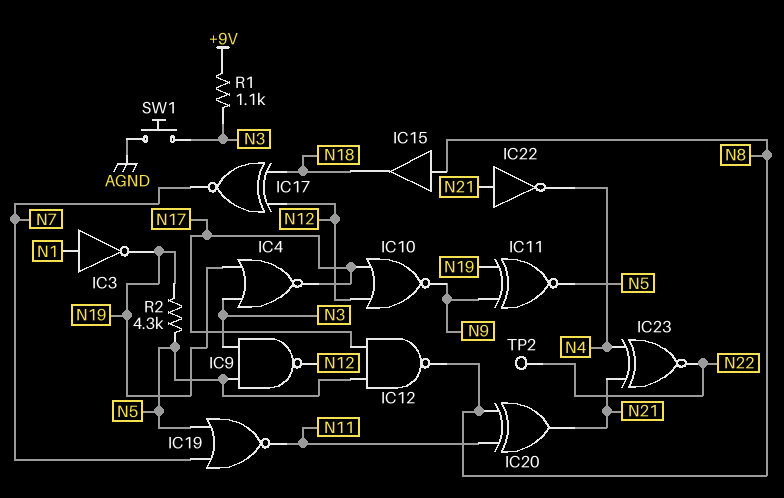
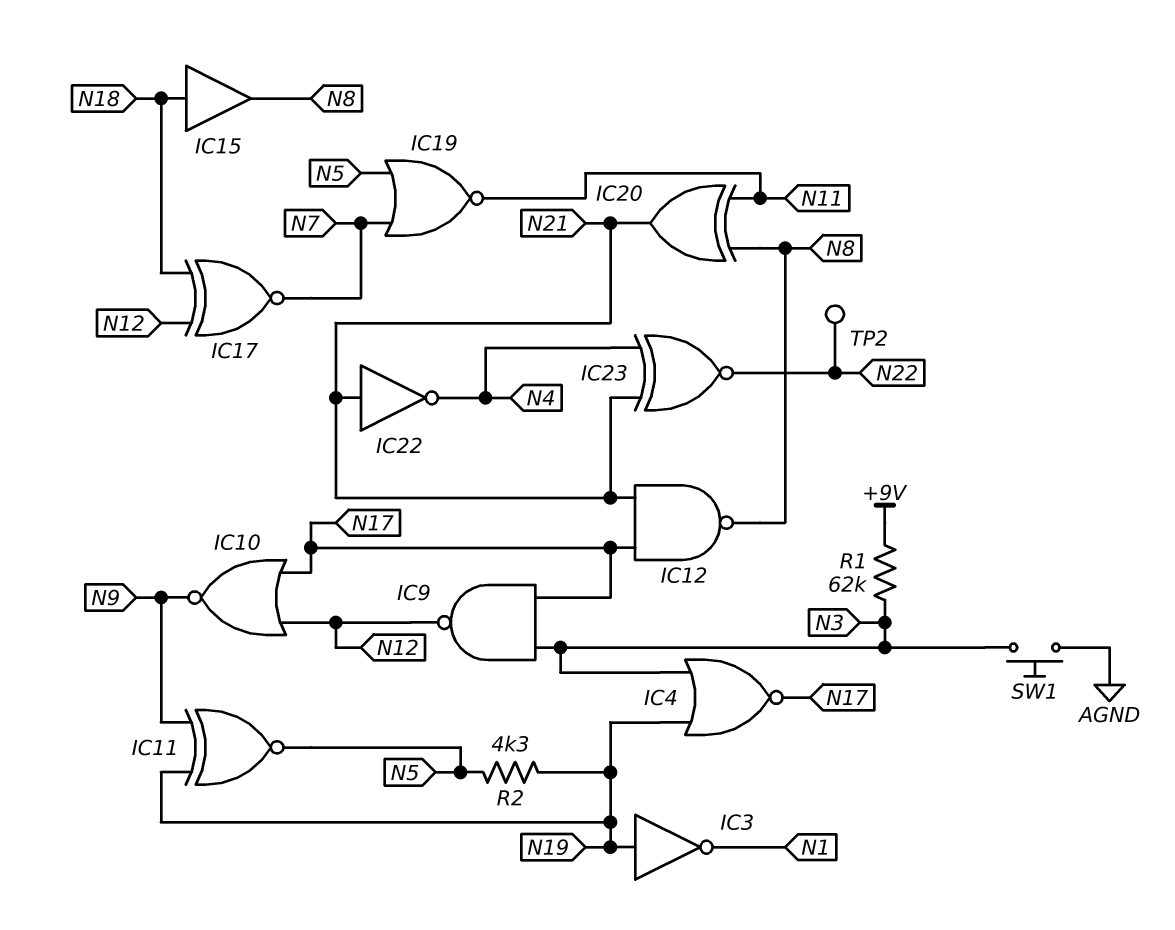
IC3: NOT (in N1, out N19) -> NOT (in N19, out N1)
IC9: NAND (in N3, in N5, out N12) -> NAND (in N3, in N17, out N12)
IC12: NAND (in N5, in N17, out N8) -> NAND (in N17, in N21, out N8)
IC15: buffer (in N8, out N18) -> buffer (in N18, out N8)
R1: 1.1k (+9V, N3) -> 62k (+9V, N3)

